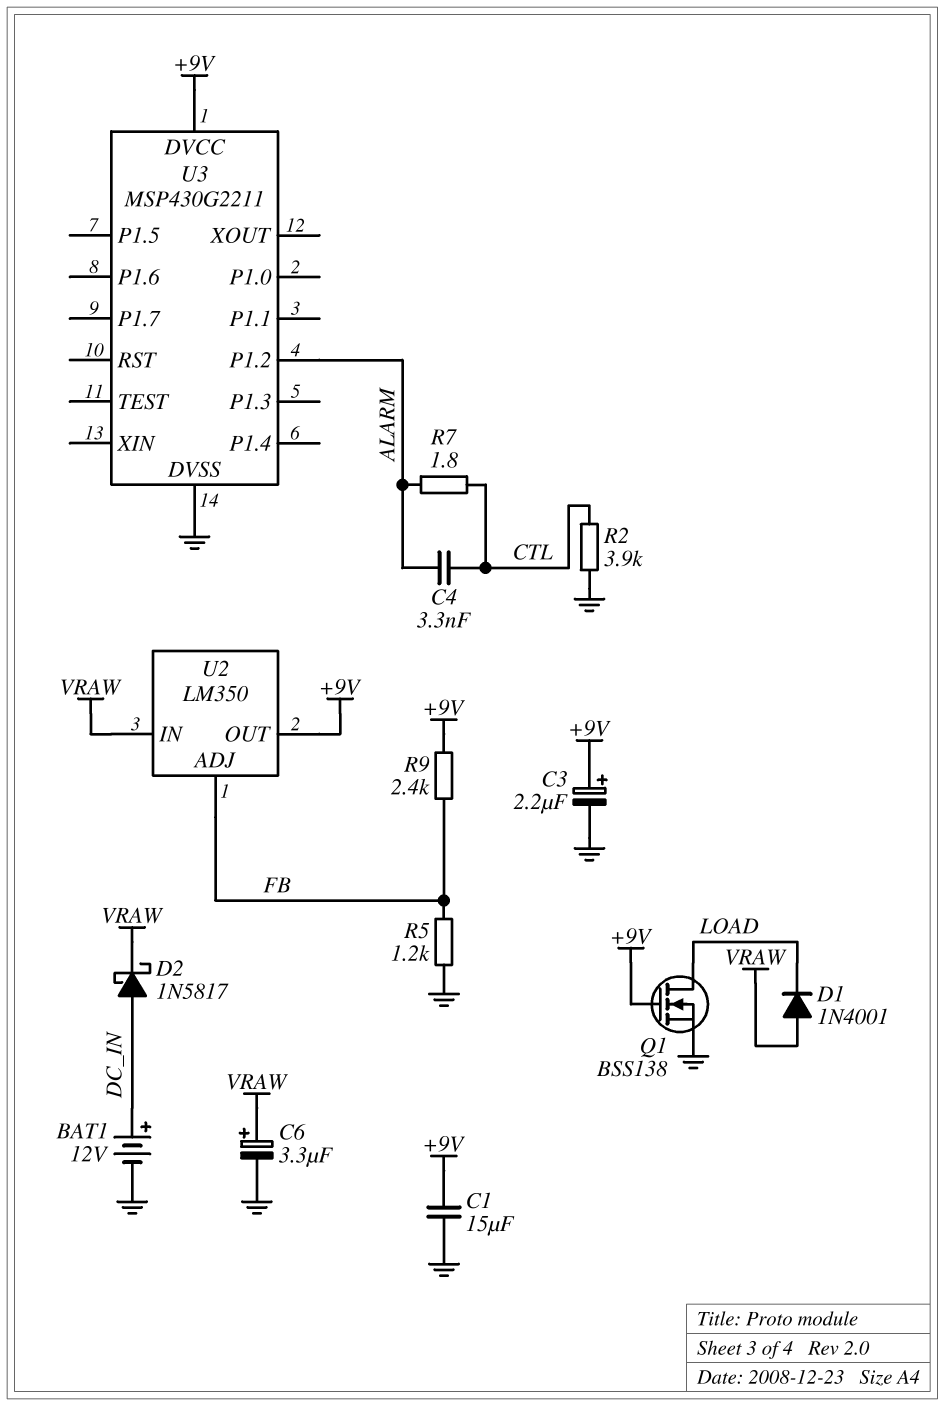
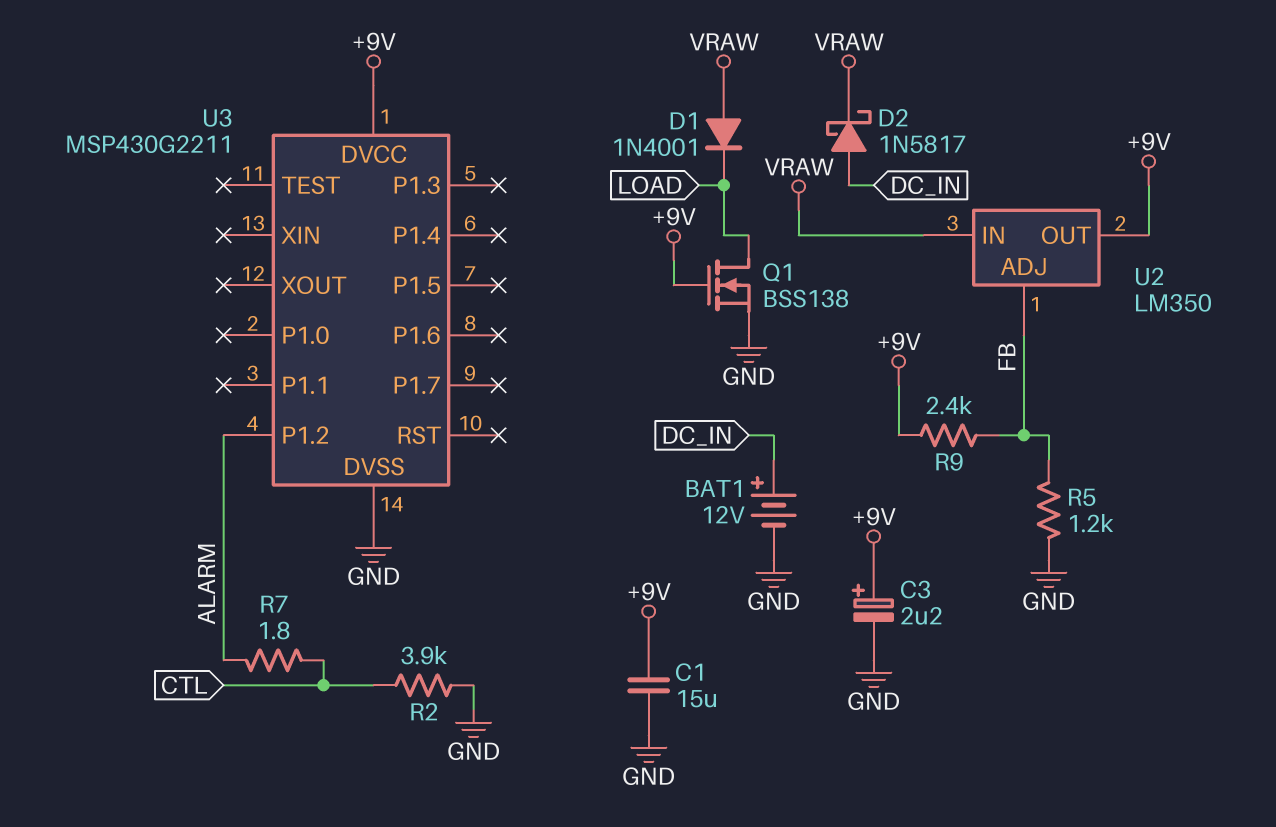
C4: 3.3nF (ALARM, CTL) -> none
C6: 3.3uF (plus VRAW, minus GND) -> none

